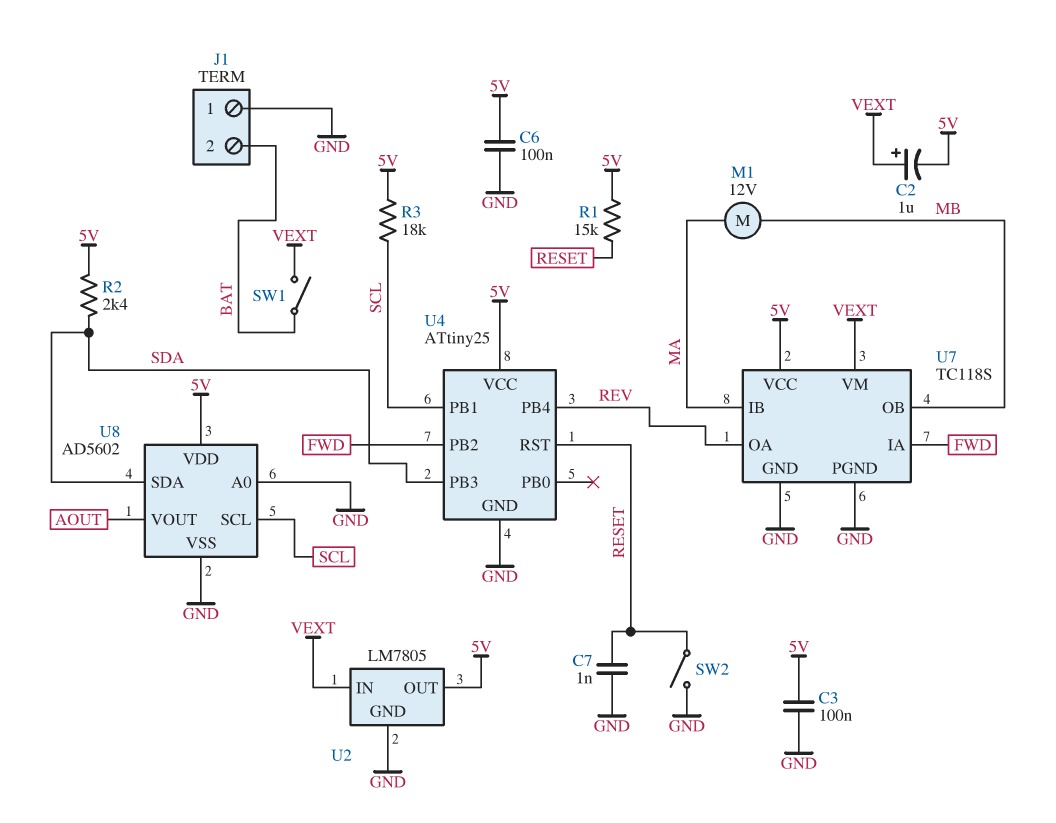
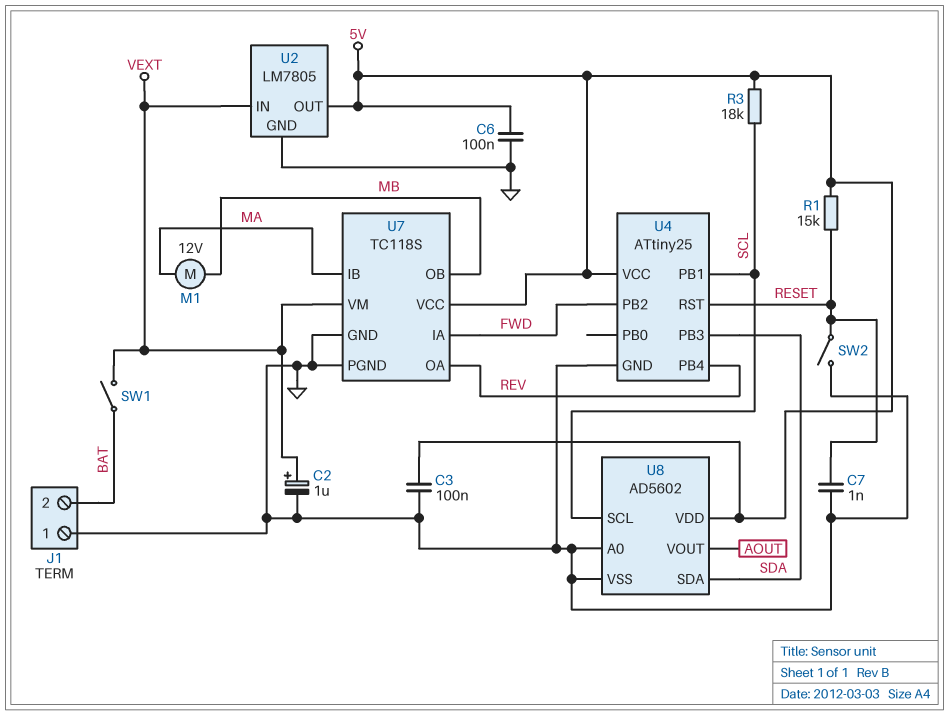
C2: 1uF (plus VEXT, minus 5V) -> 1uF (plus VEXT, minus GND)
R2: 2.4k (5V, SDA) -> none

